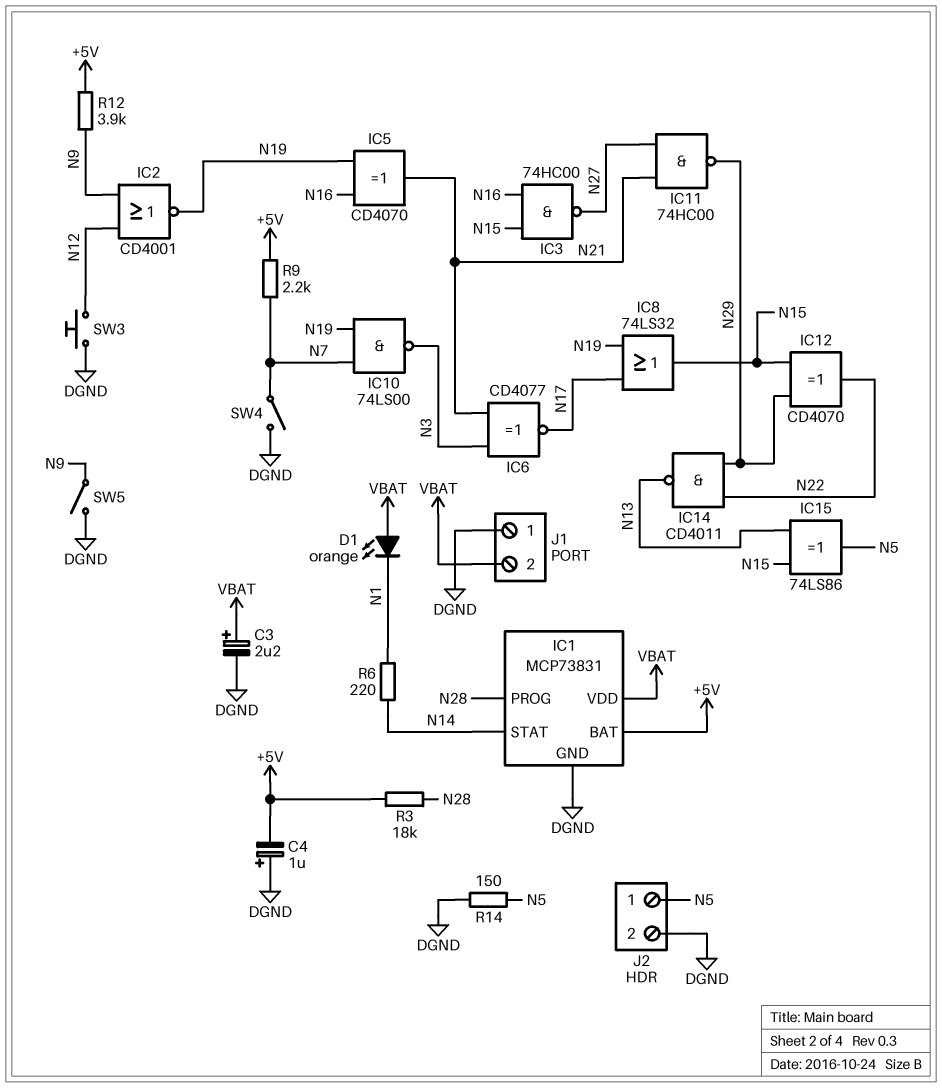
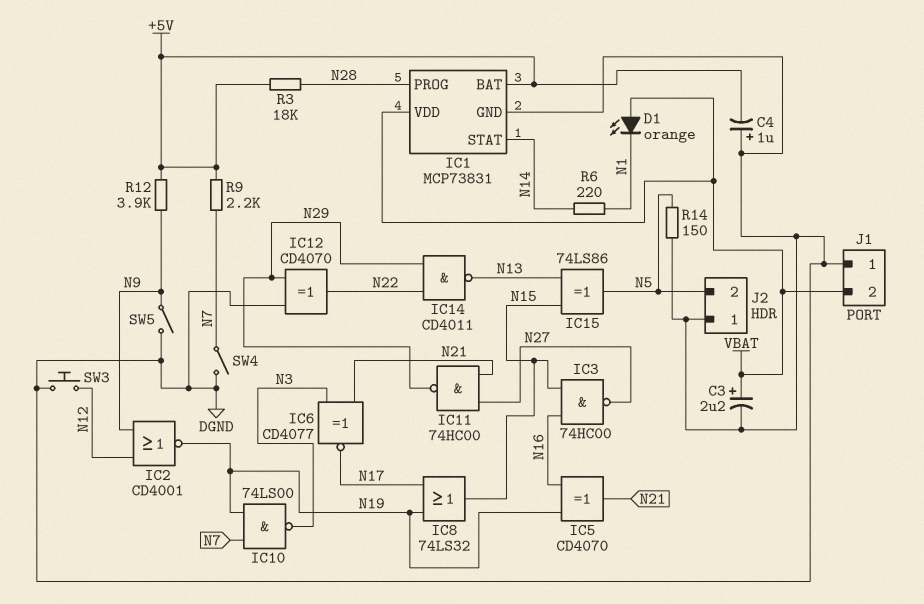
IC12: XOR CD4070 (in N15, in N29, out N22) -> XOR CD4070 (in DGND, in N29, out N22)
J2 pin 1: N5 -> DGND
J2 pin 2: DGND -> N5

